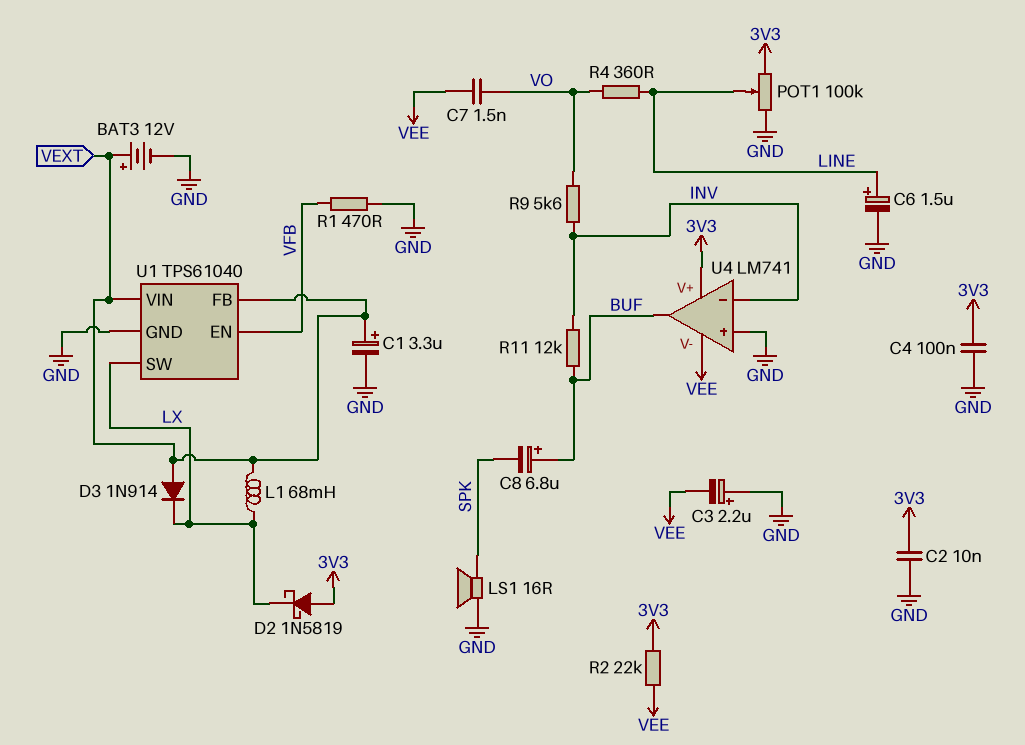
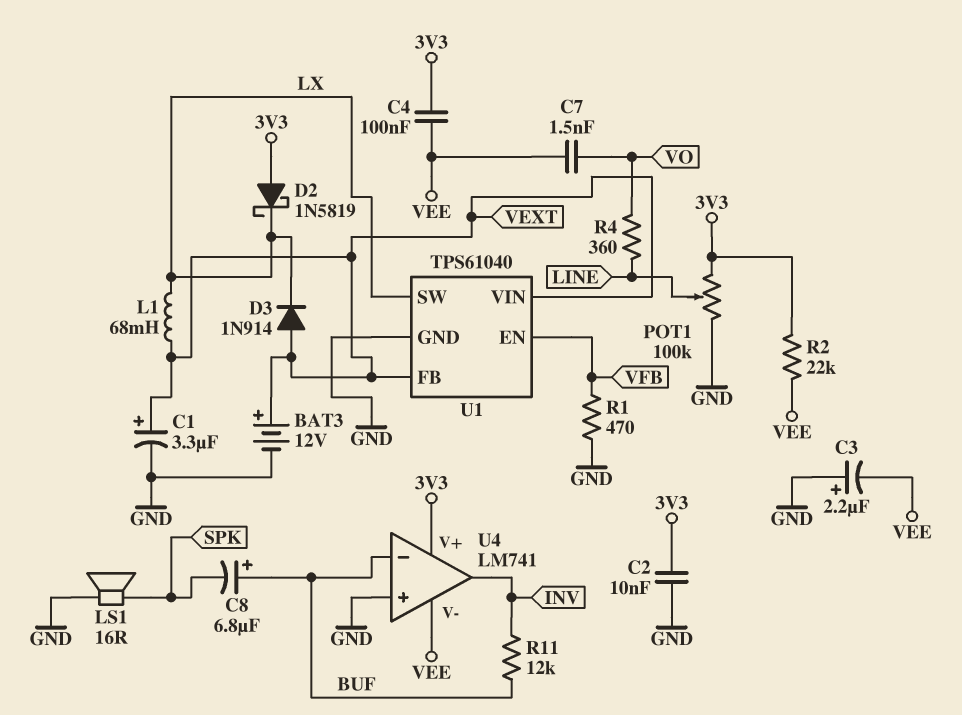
C4: 100nF (3V3, GND) -> 100nF (3V3, VEE)
C6: 1.5uF (plus LINE, minus GND) -> none
R9: 5.6k (INV, VO) -> none
U4 pin in-: INV -> BUF
U4 pin out: BUF -> INV

